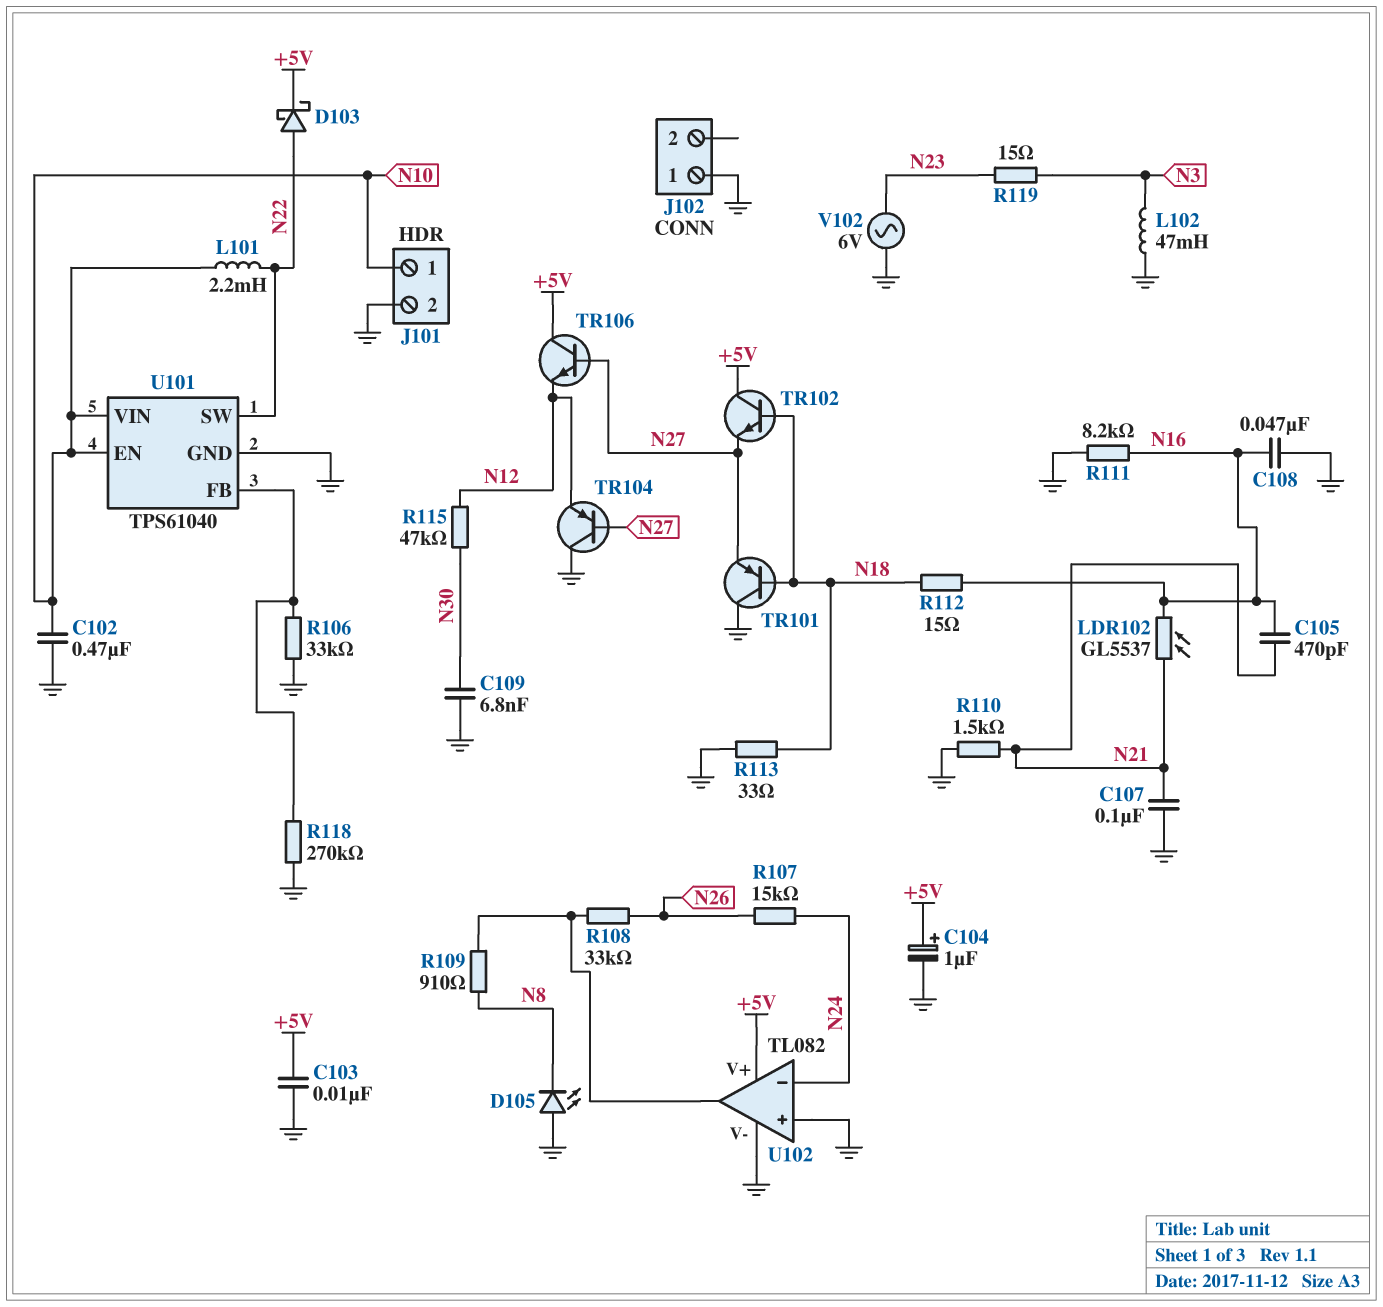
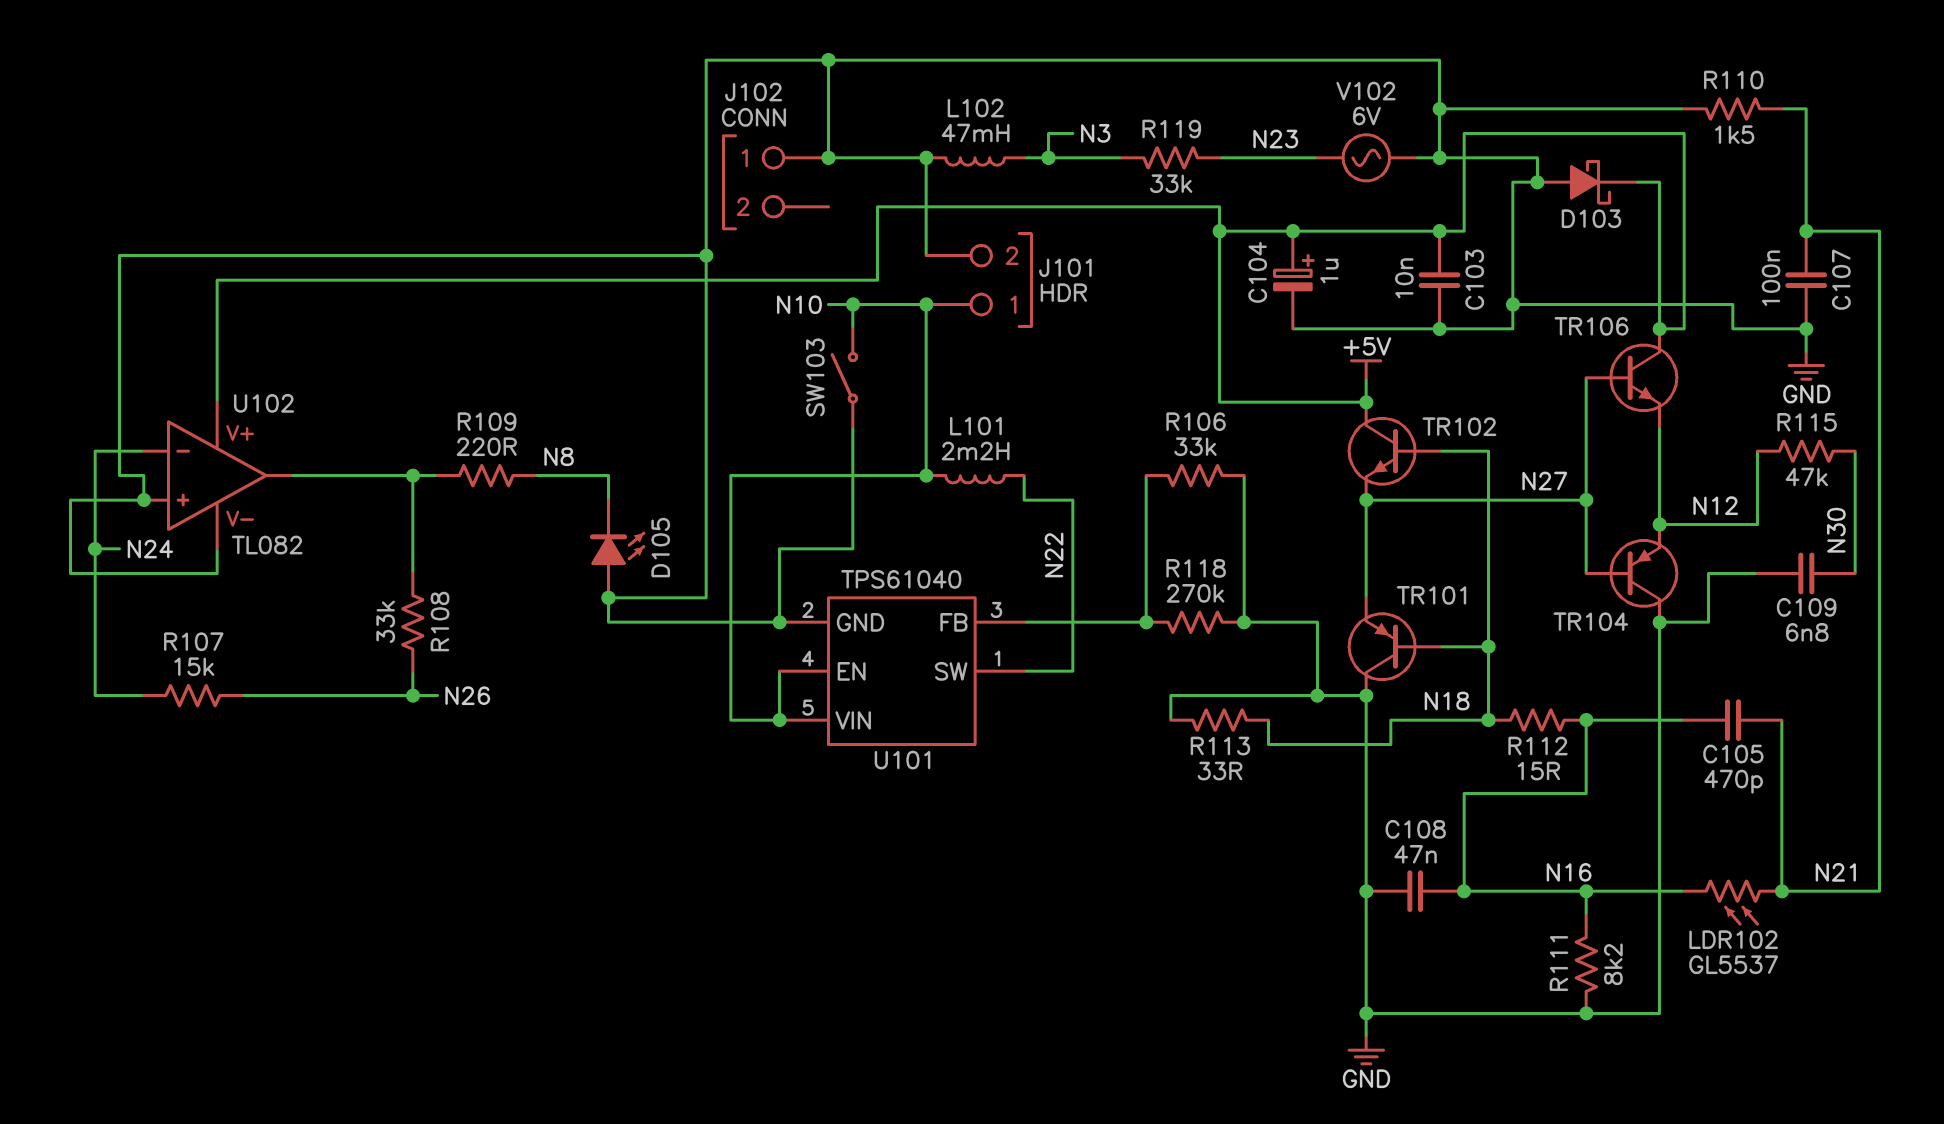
C102: 470nF (GND, N10) -> none
D103: schottky (A N22, K +5V) -> schottky (A GND, K +5V)
R109: 910 (N8, U102/out) -> 220 (N8, U102/out)
R119: 15 (N3, N23) -> 33k (N3, N23)
SW103: none -> switch (GND, N10)

